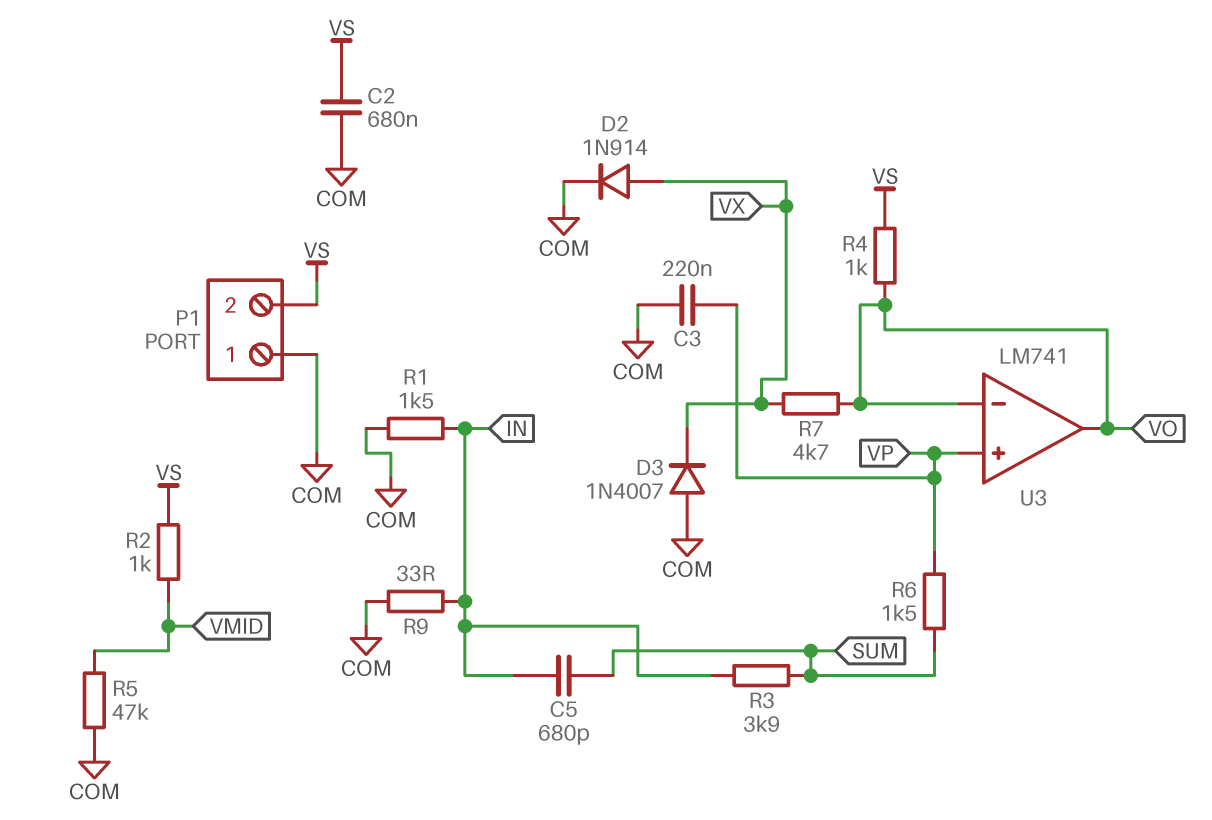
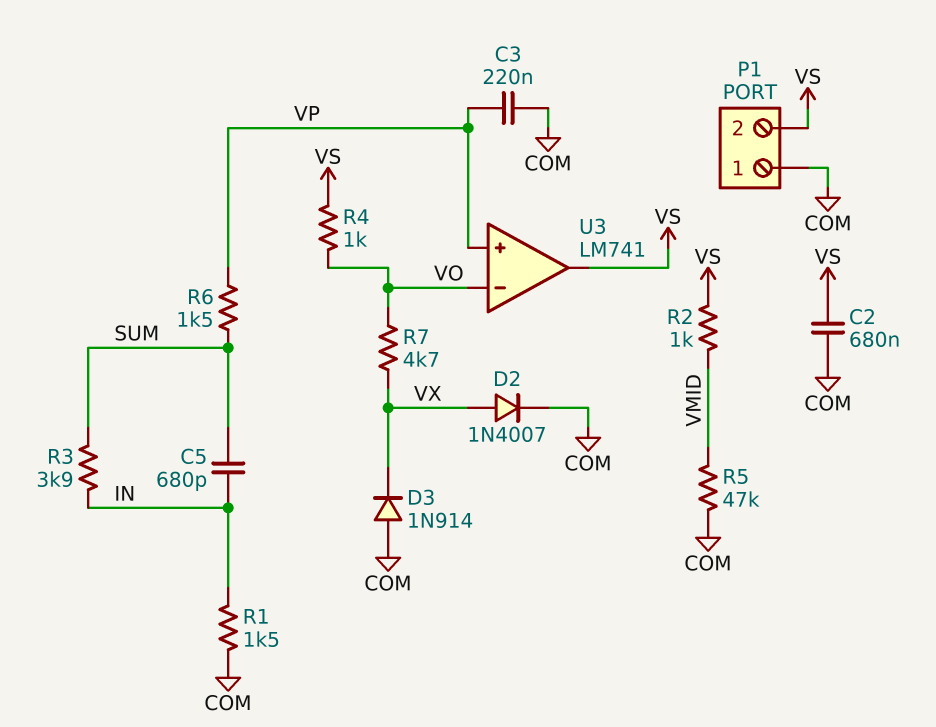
D2: diode 1N914 (A VX, K COM) -> diode 1N4007 (A VX, K COM)
D3: diode 1N4007 (A COM, K VX) -> diode 1N914 (A COM, K VX)
R9: 33 (COM, IN) -> none
U3 pin out: VO -> VS

